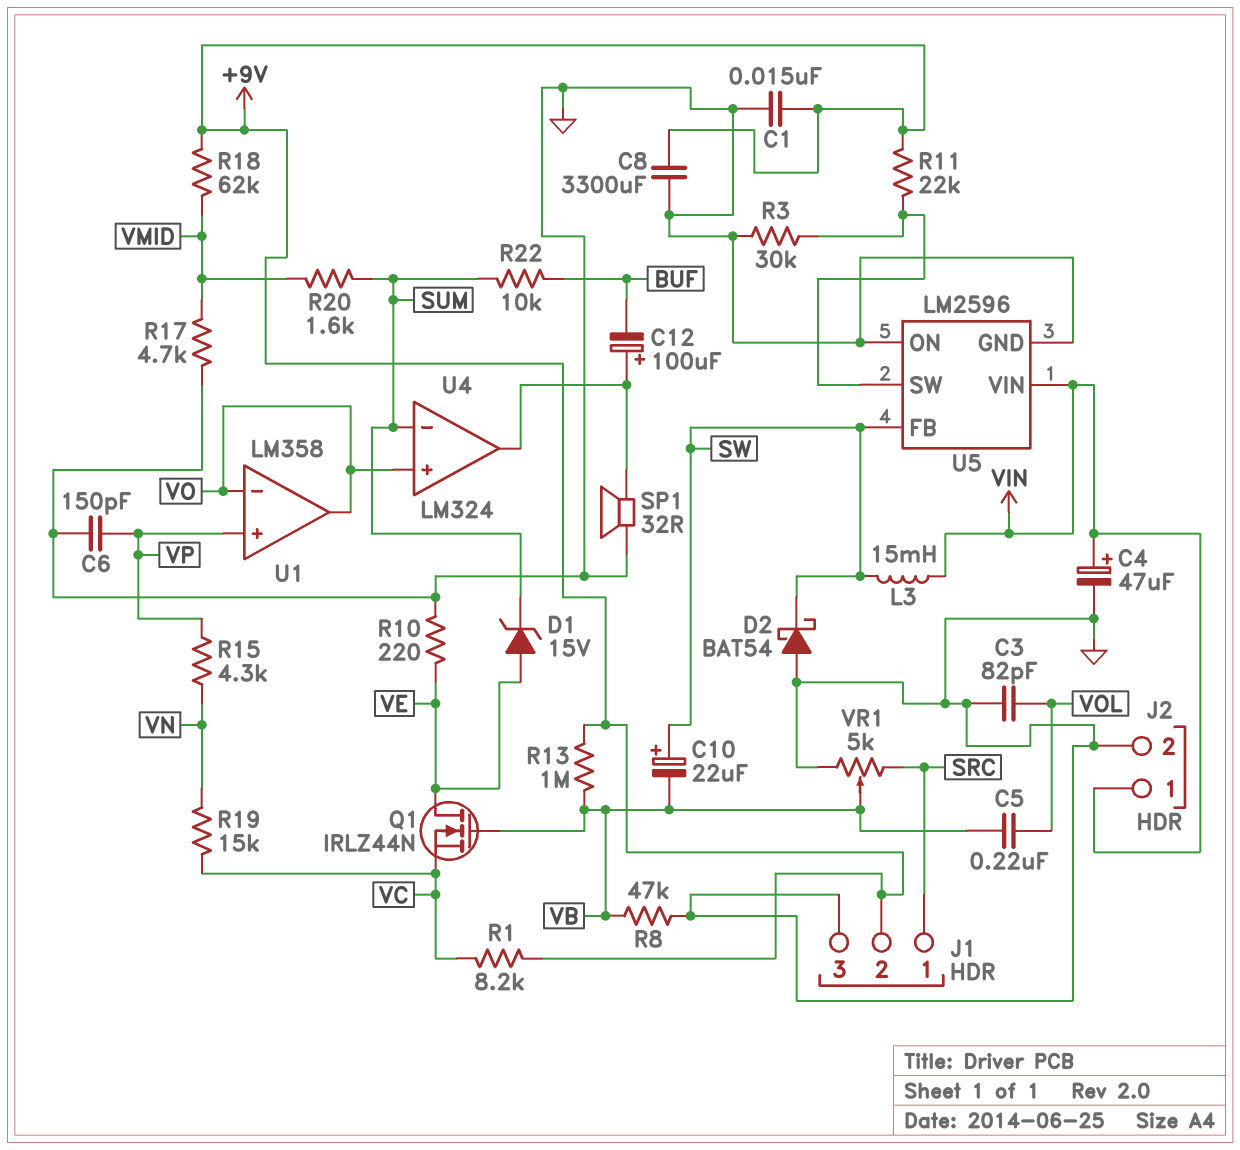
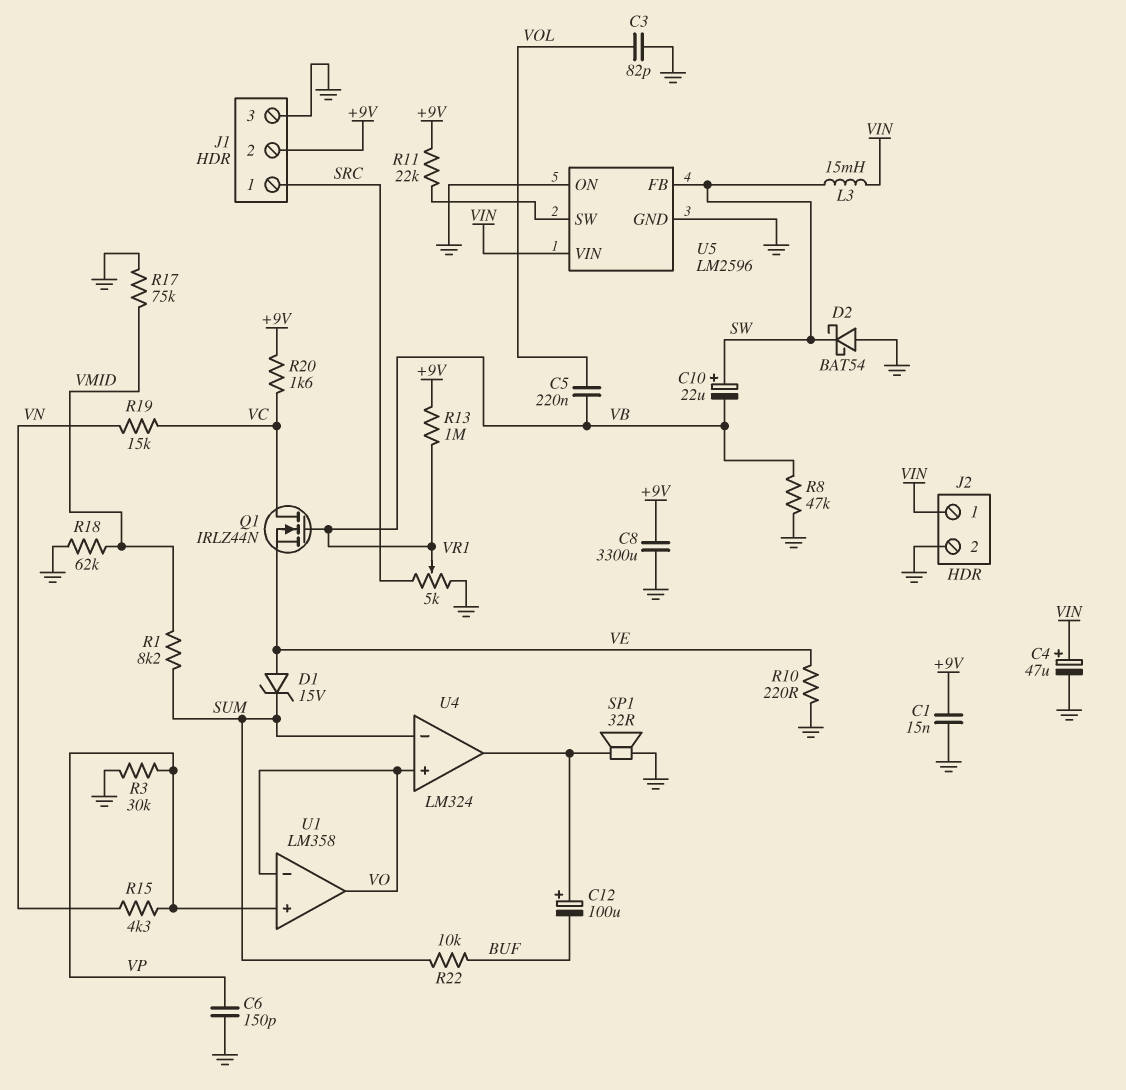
Q1: NMOS IRLZ44N (G VB, D VE, S VC) -> NMOS IRLZ44N (G VB, D VC, S VE)
R1: 8.2k (+9V, VC) -> 8.2k (SUM, VMID)
R3: 30k (GND, U5/SW) -> 30k (GND, VP)
R17: 4.7k (GND, VMID) -> 75k (GND, VMID)
R18: 62k (+9V, VMID) -> 62k (GND, VMID)
R20: 1.6k (SUM, VMID) -> 1.6k (+9V, VC)

